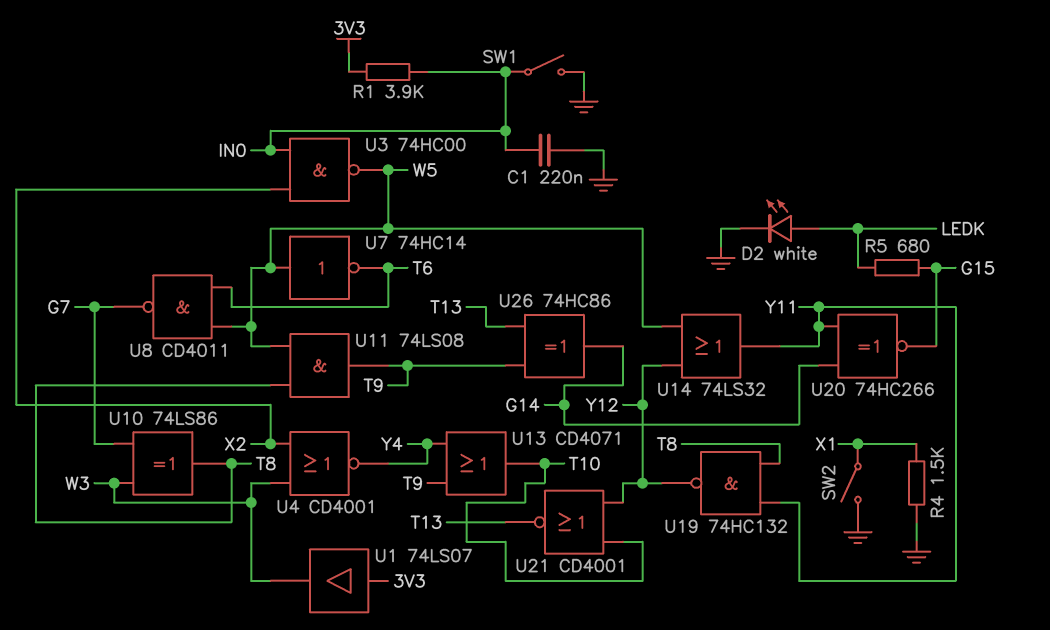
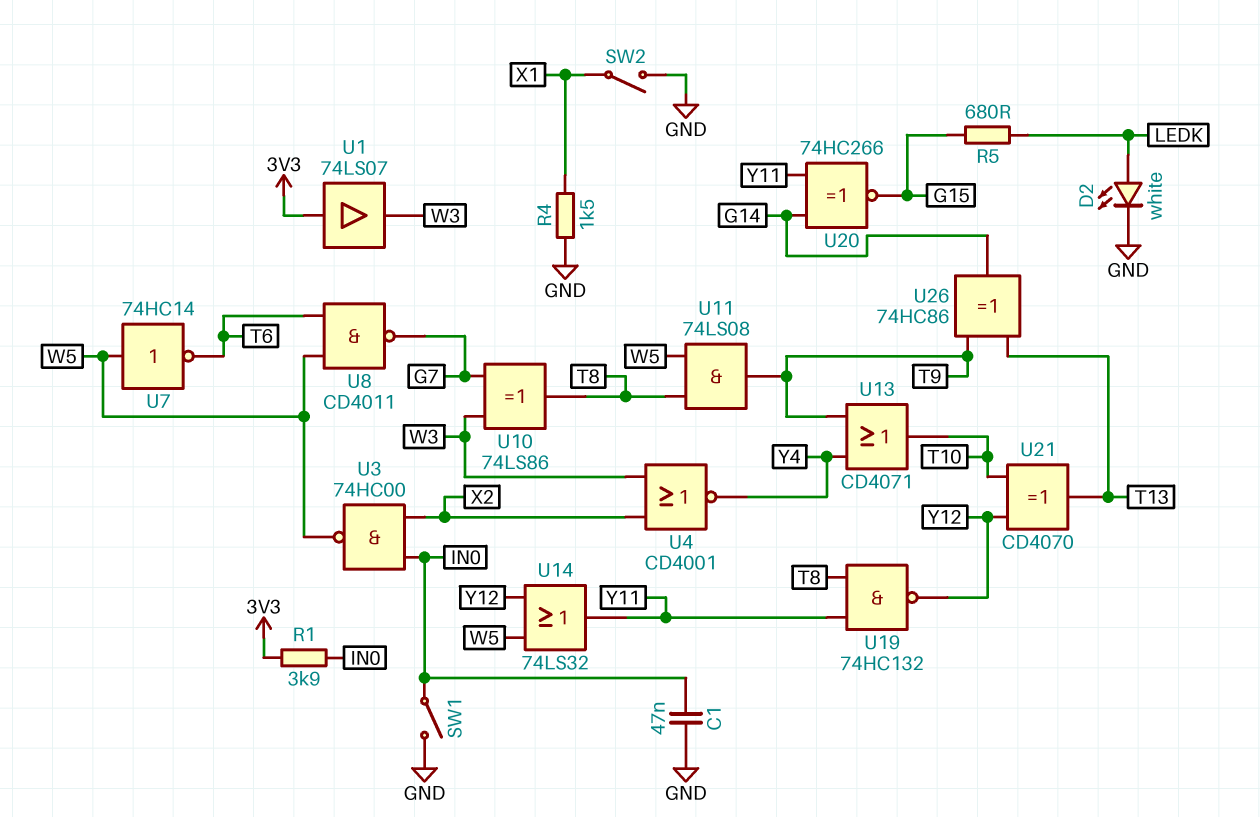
C1: 220nF (GND, IN0) -> 47nF (GND, IN0)
U21: NOR CD4001 (in T10, in Y12, out T13) -> XOR CD4070 (in T10, in Y12, out T13)

